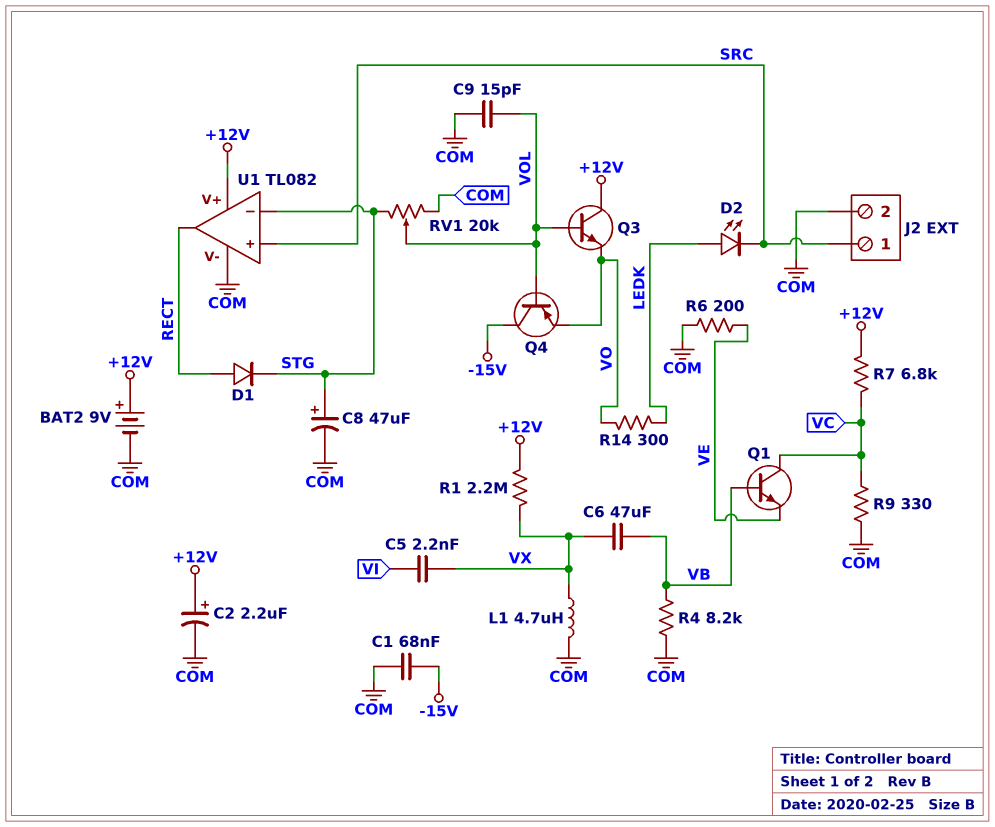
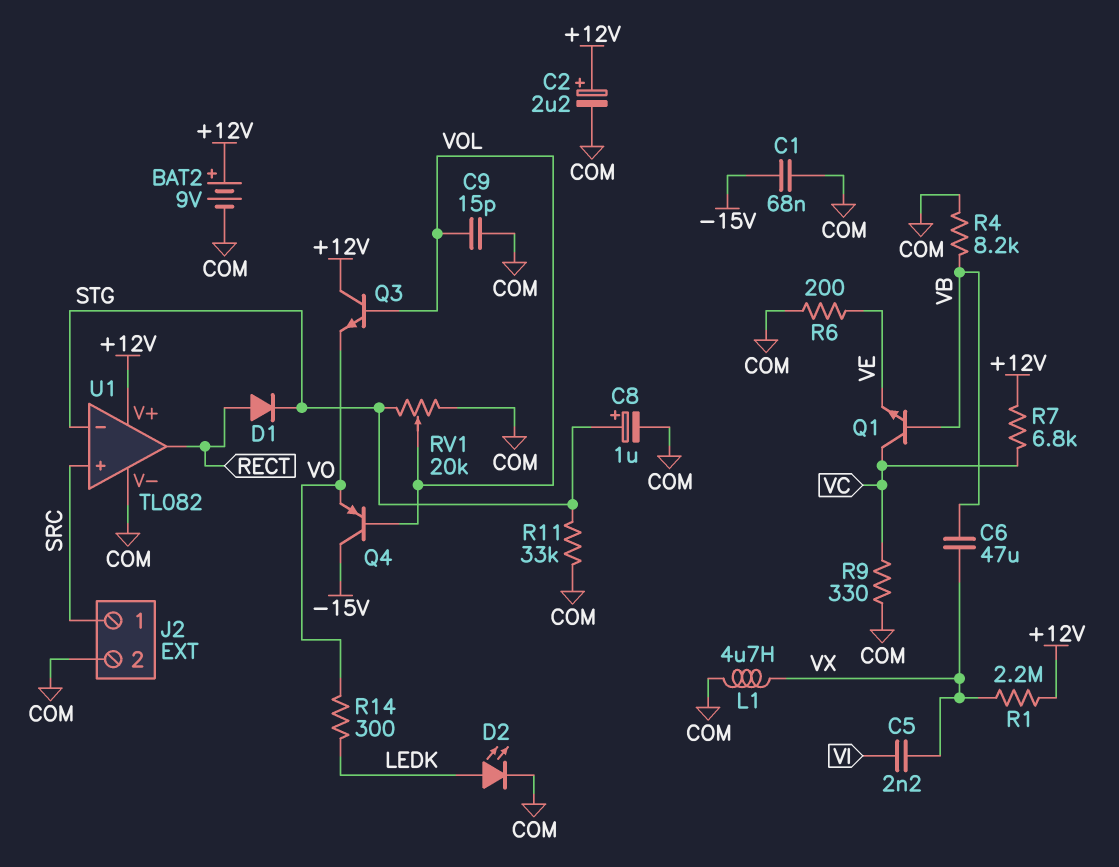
C8: 47uF (plus STG, minus COM) -> 1uF (plus STG, minus COM)
D2: LED (A LEDK, K SRC) -> LED (A LEDK, K COM)
R11: none -> 33k (COM, STG)

